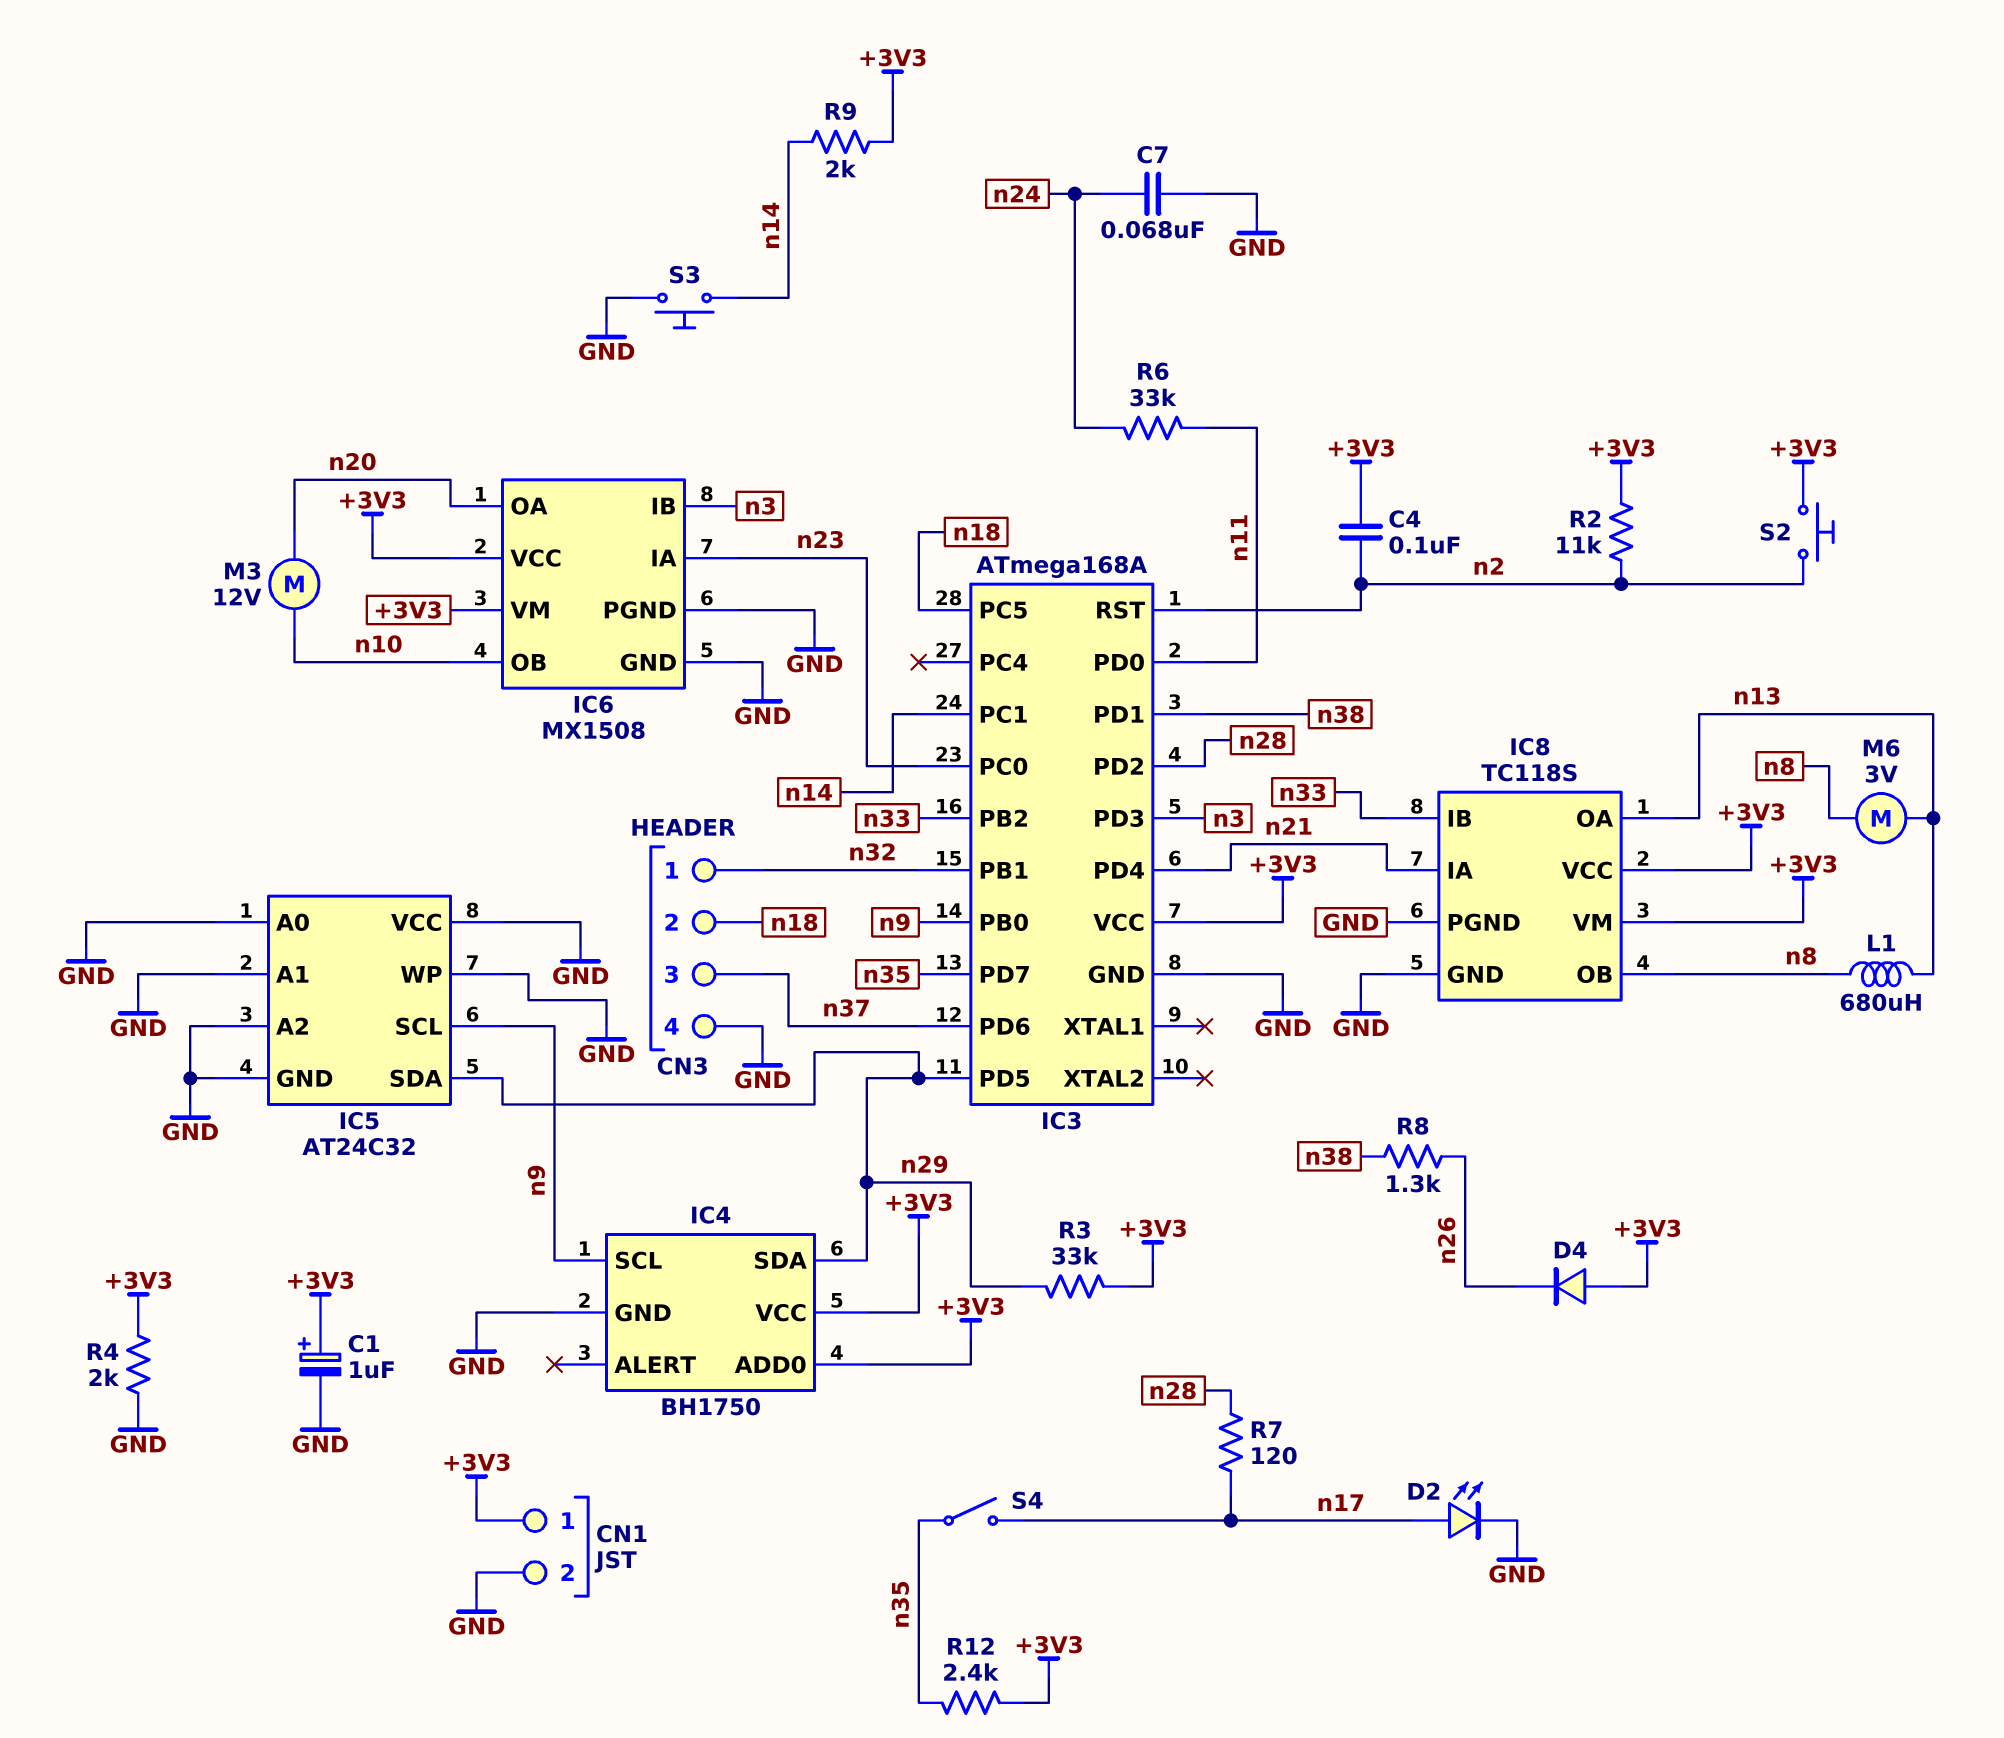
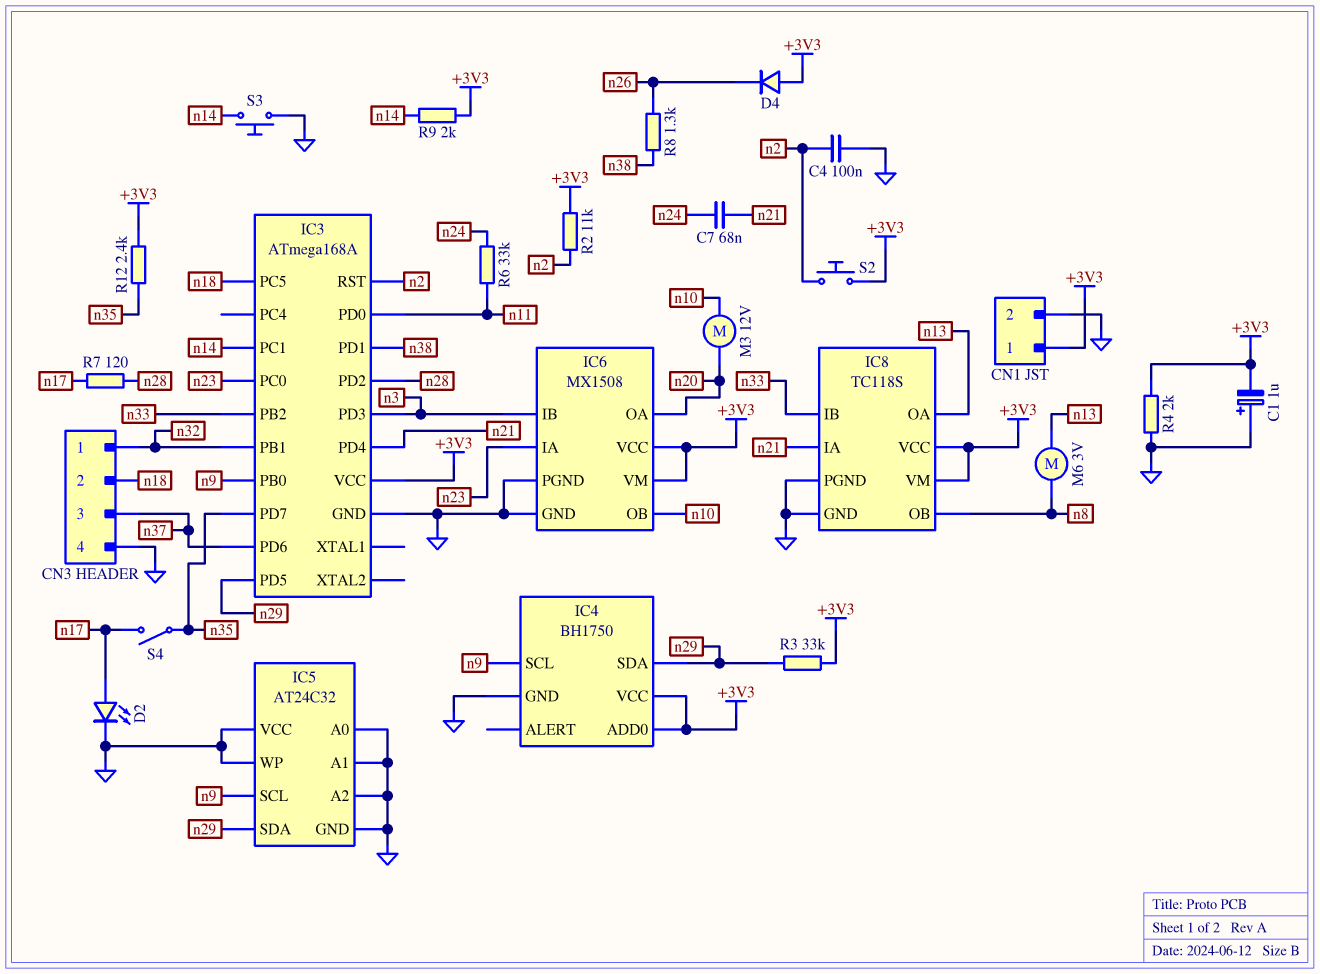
C1: 1uF (plus +3V3, minus GND) -> 1uF (plus GND, minus +3V3)
C4: 100nF (+3V3, n2) -> 100nF (GND, n2)
C7: 68nF (GND, n24) -> 68nF (n21, n24)
L1: 680uH (n8, n13) -> none

